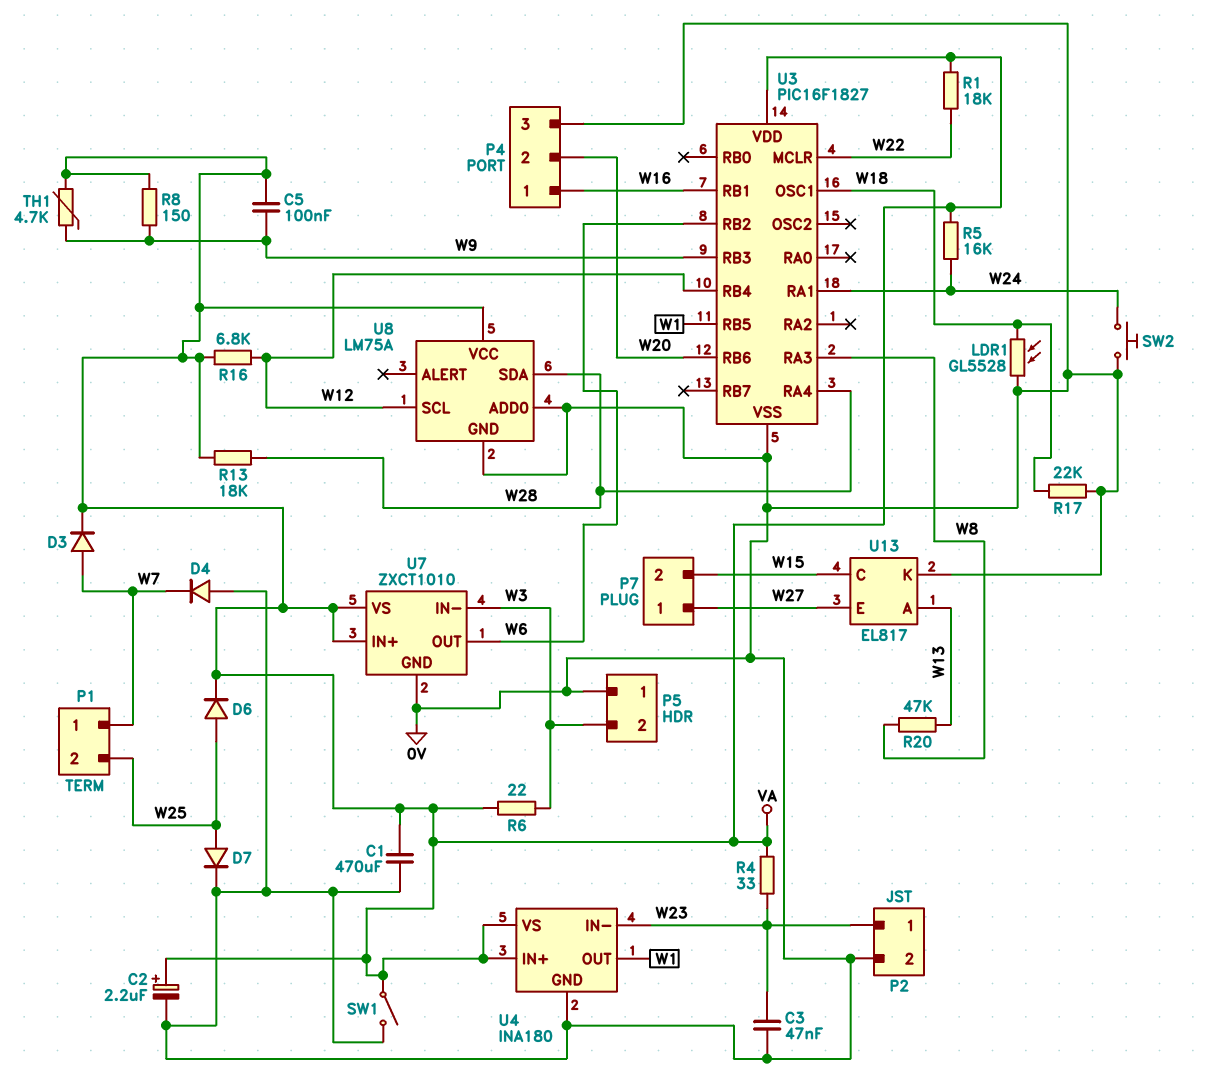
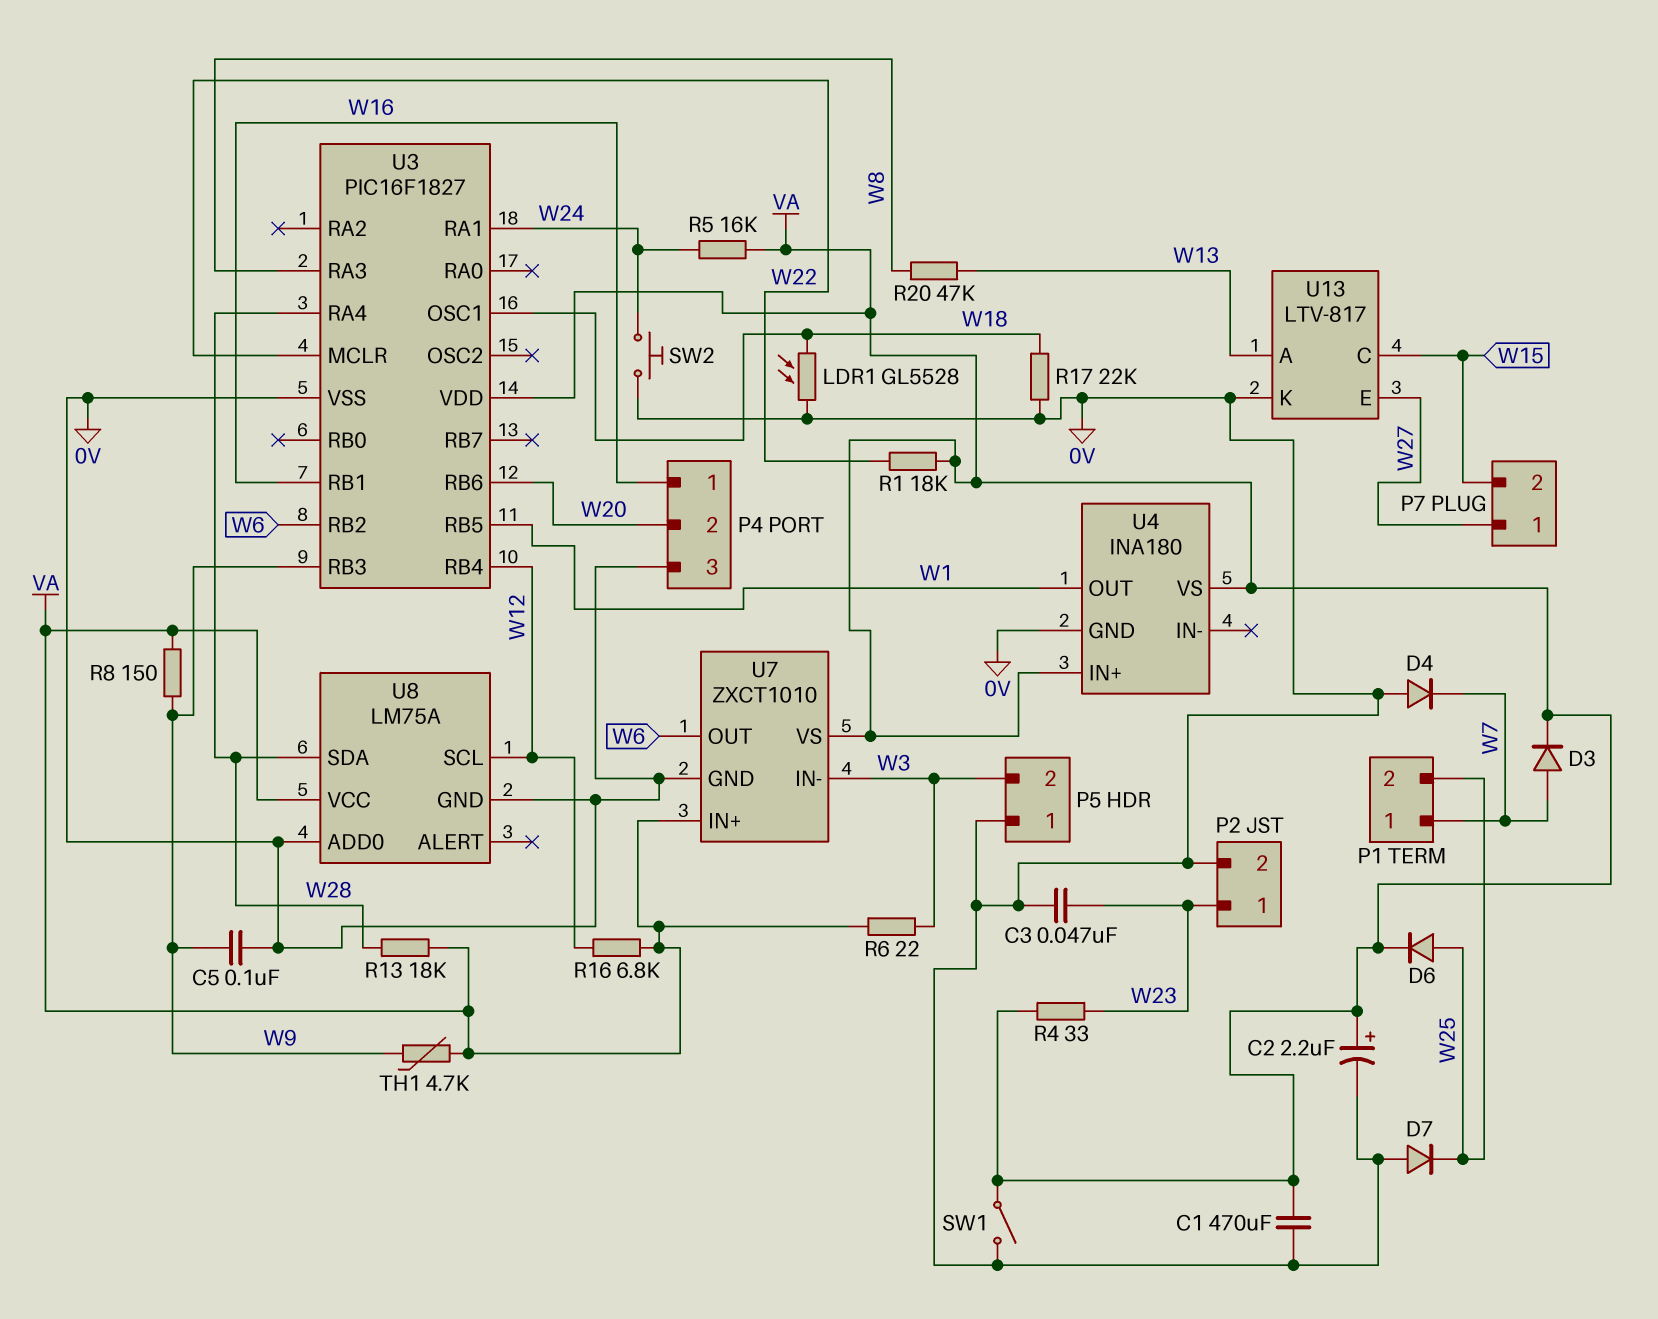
C5: 100nF (VA, W9) -> 100nF (0V, W9)
D7: diode (A W25, K 0V) -> diode (A 0V, K W25)
U4 pin IN-: W23 -> none
U13: EL817 -> LTV-817

